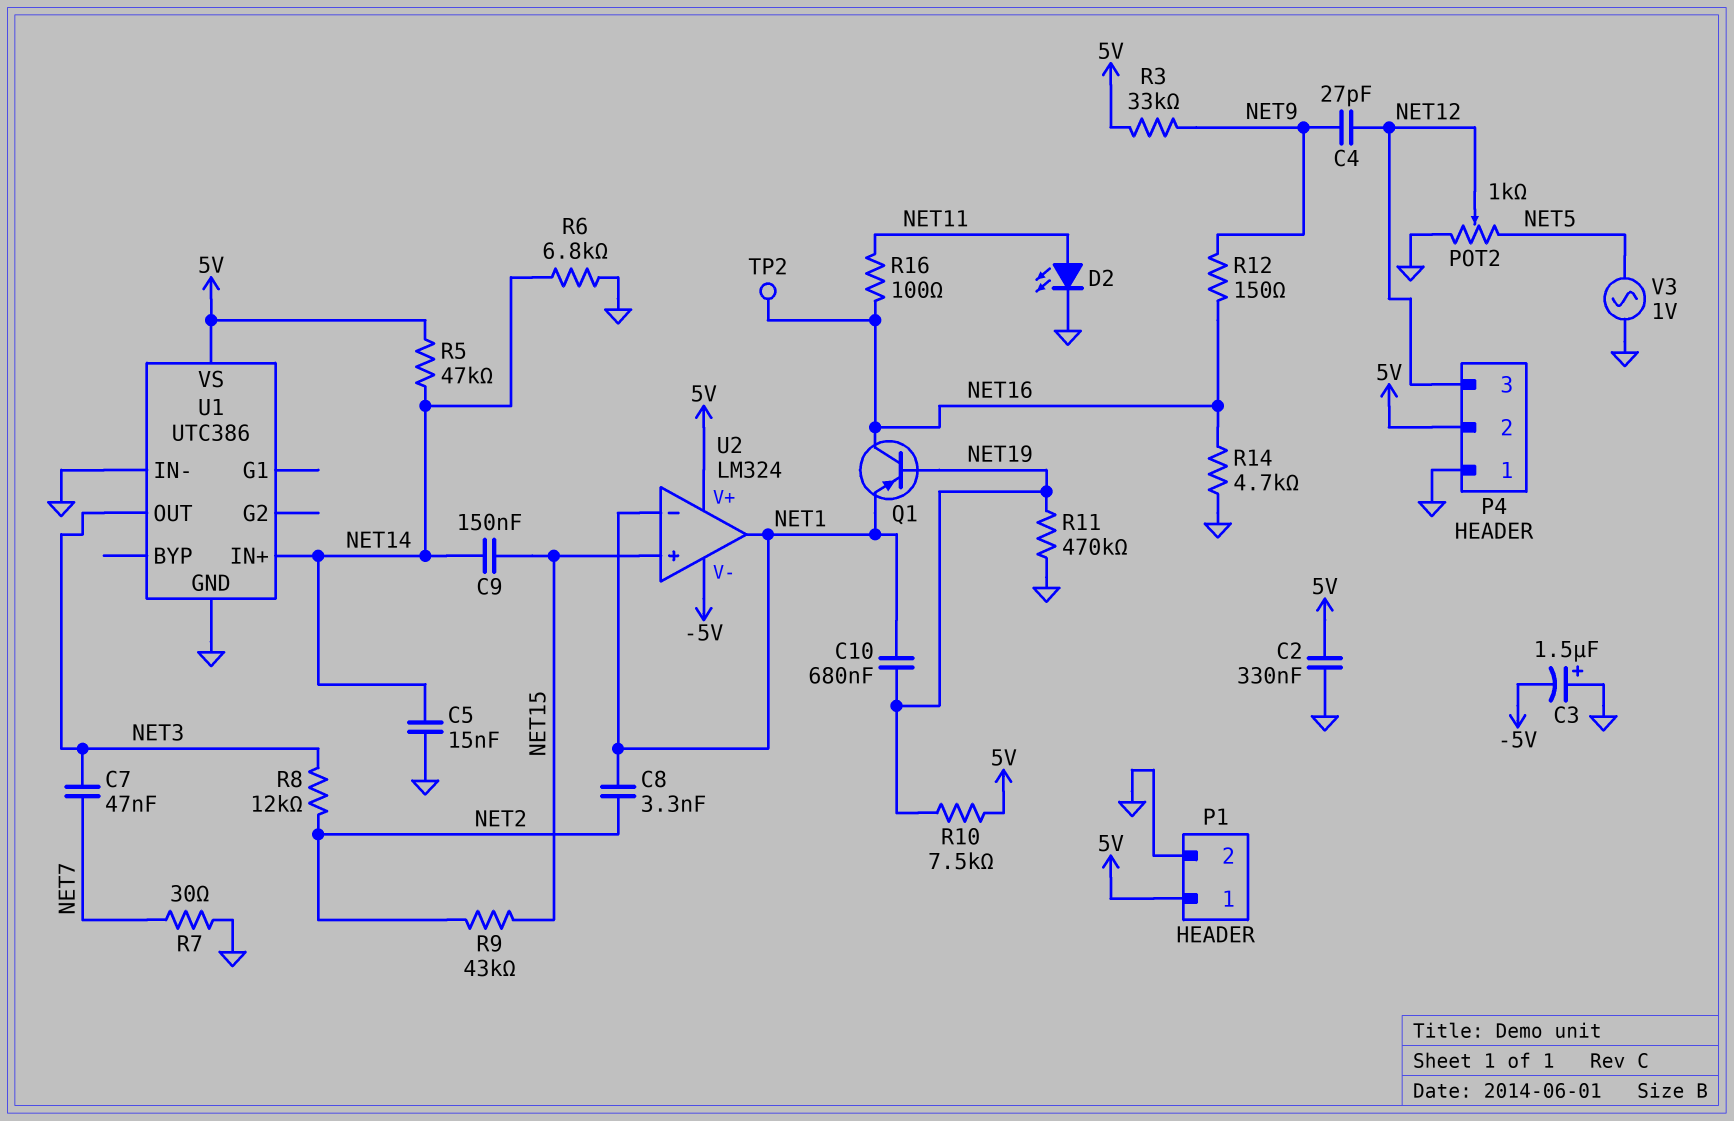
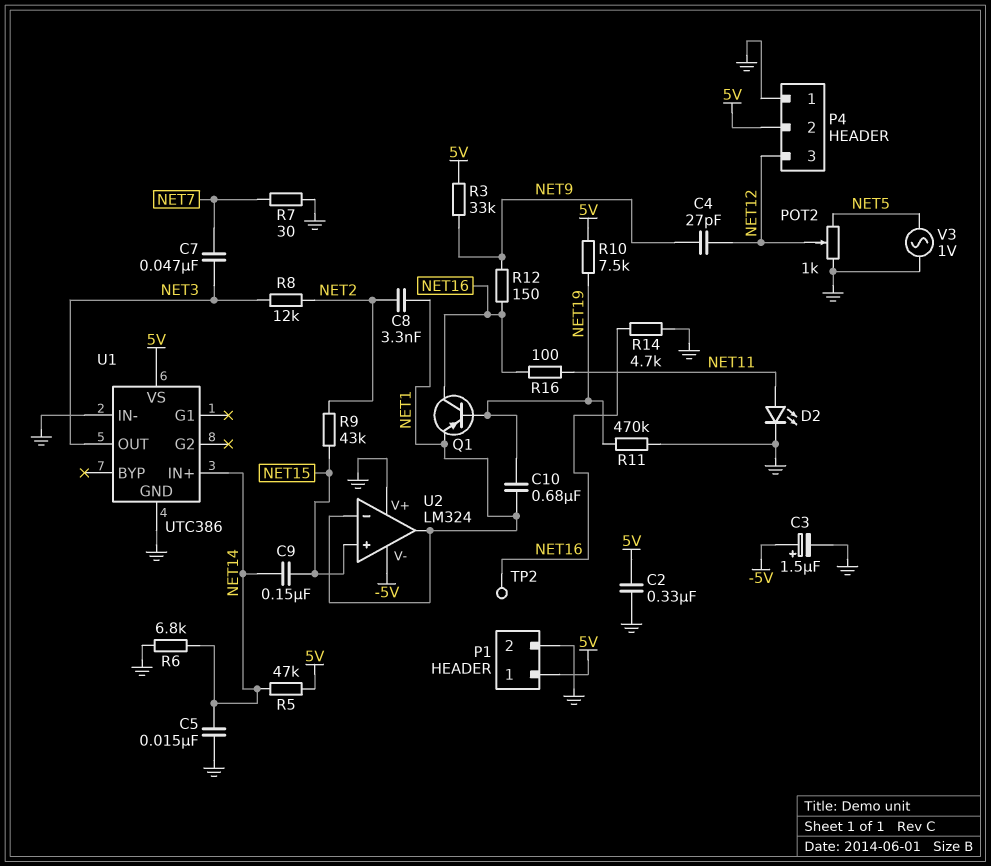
C3: 1.5uF (plus GND, minus -5V) -> 1.5uF (plus -5V, minus GND)
U2 pin V+: 5V -> GND

